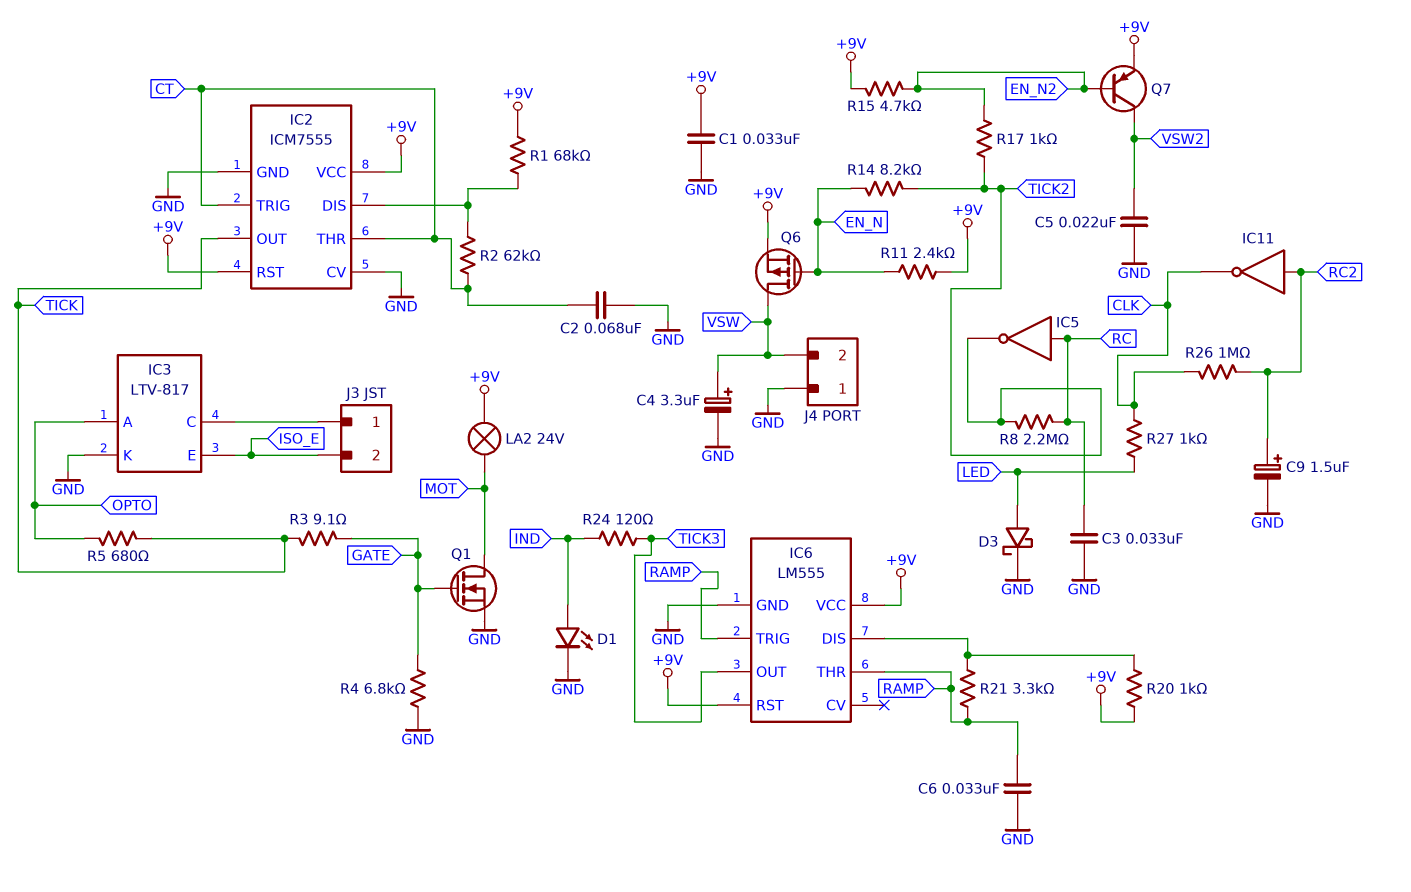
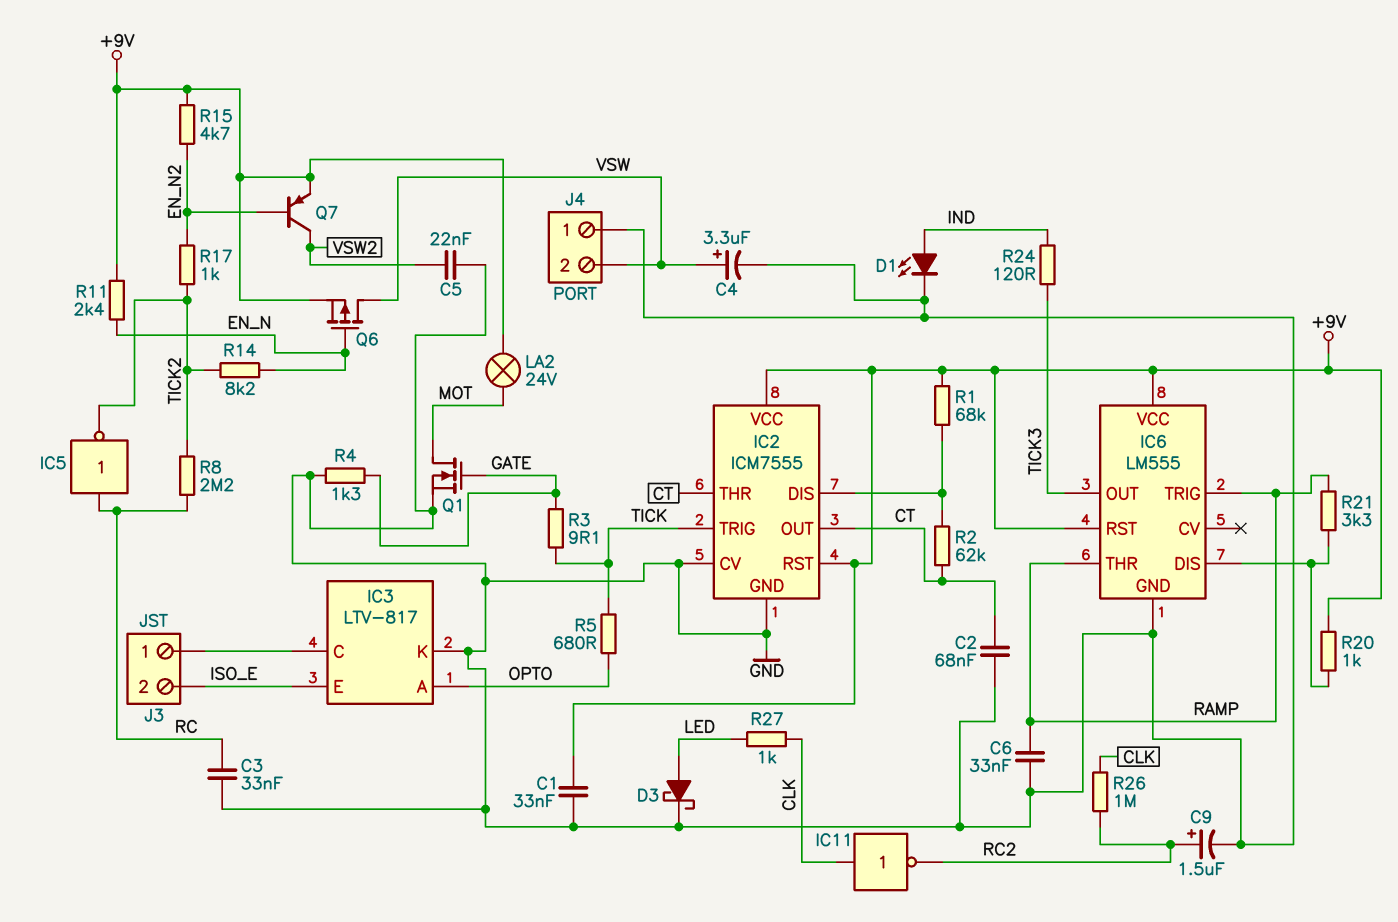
IC2 pin OUT: TICK -> CT
IC2 pin TRIG: CT -> TICK
IC11: NOT (in RC2, out CLK) -> NOT (in CLK, out RC2)
R4: 6.8k (GATE, GND) -> 1.3k (GATE, GND)

